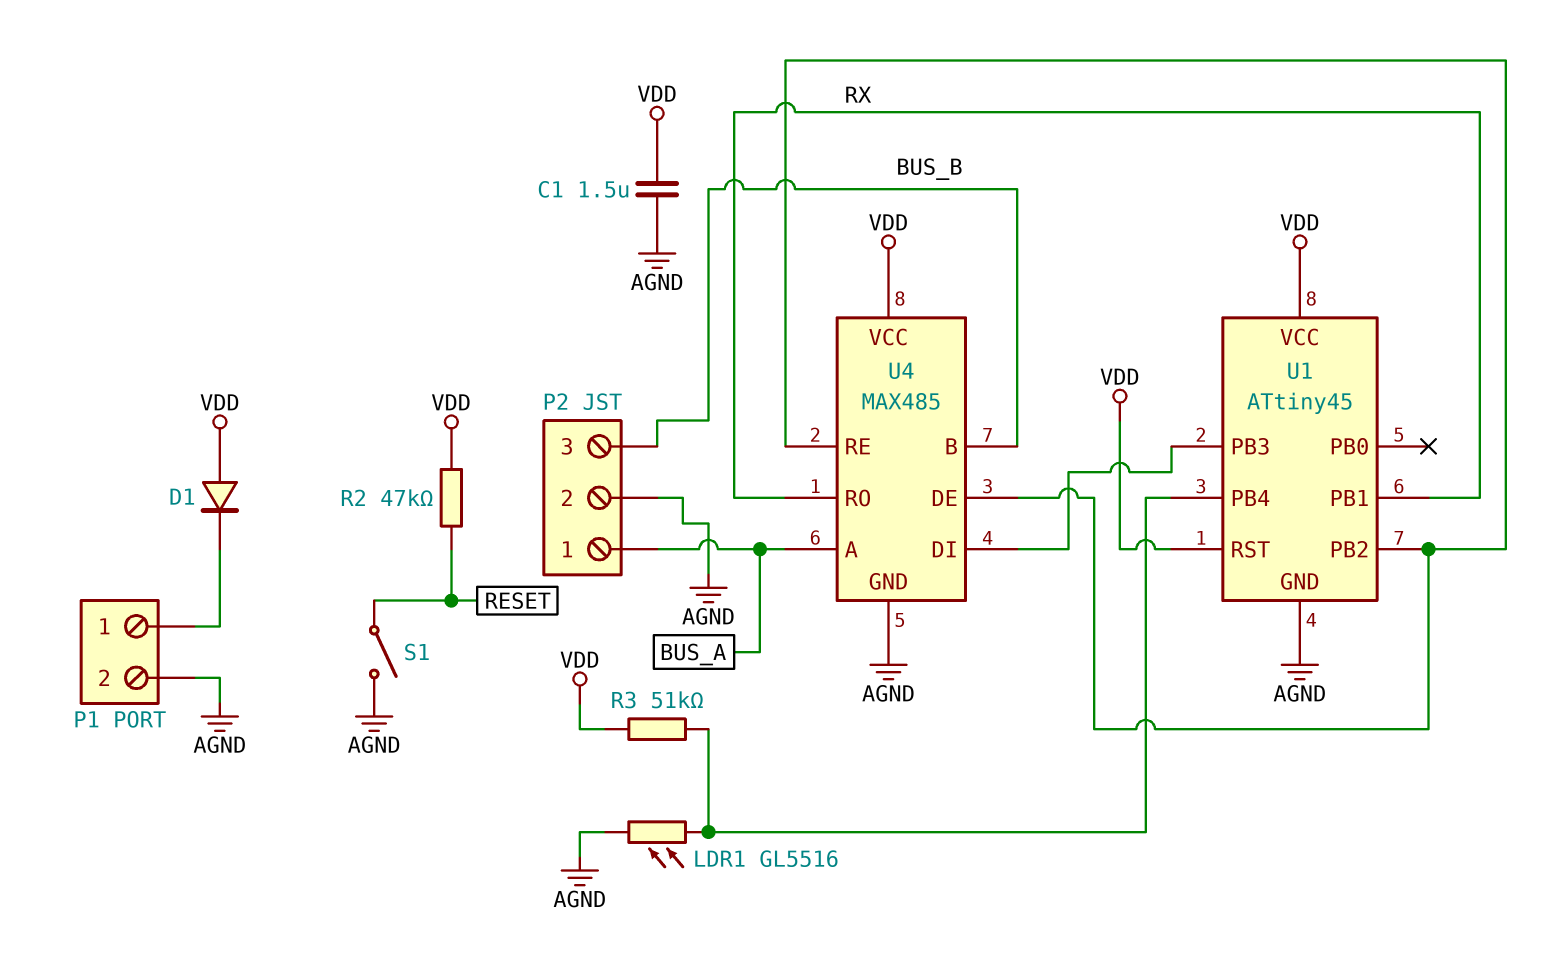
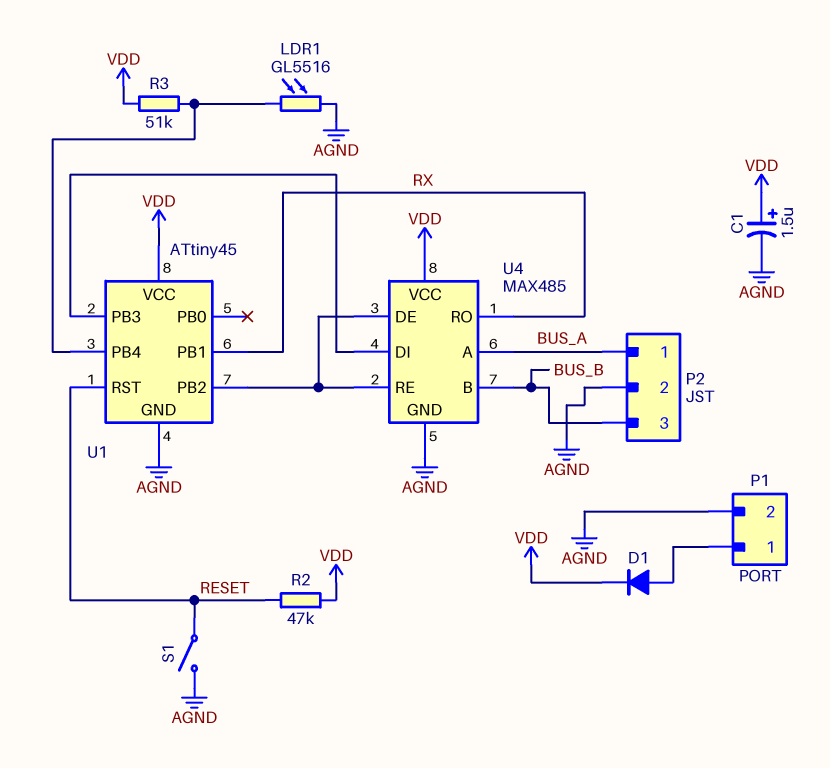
C1: 1.5uF (AGND, VDD) -> 1.5uF (plus VDD, minus AGND)
D1: diode (A VDD, K P1/1) -> diode (A P1/1, K VDD)
U1 pin RST: VDD -> RESET

